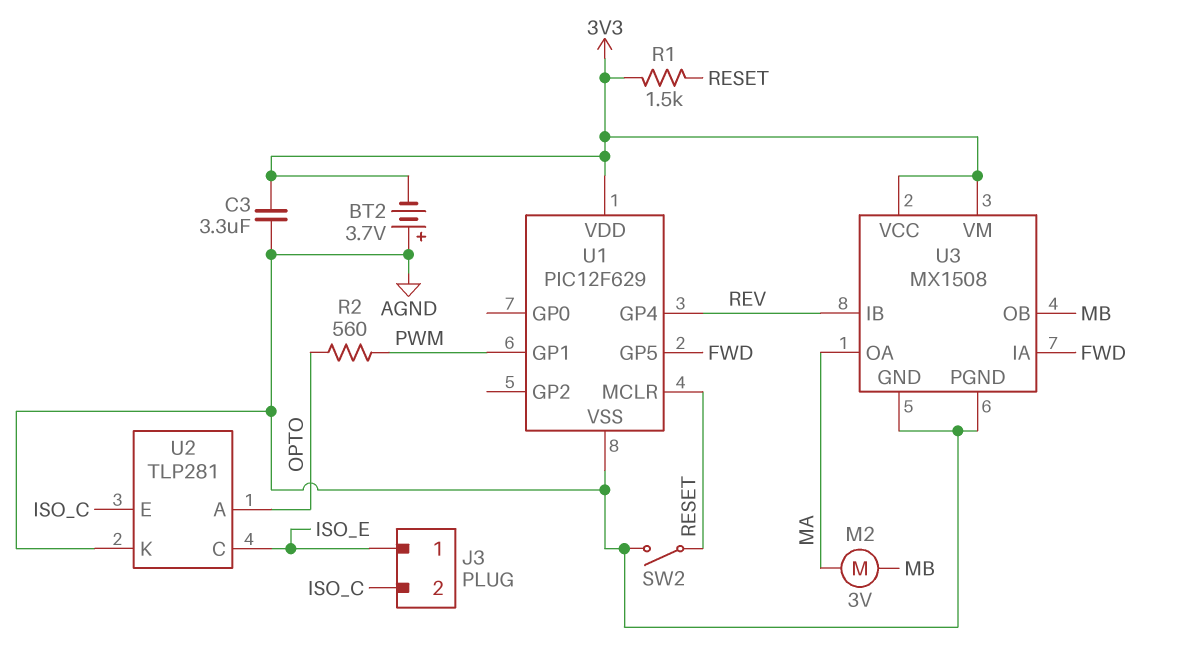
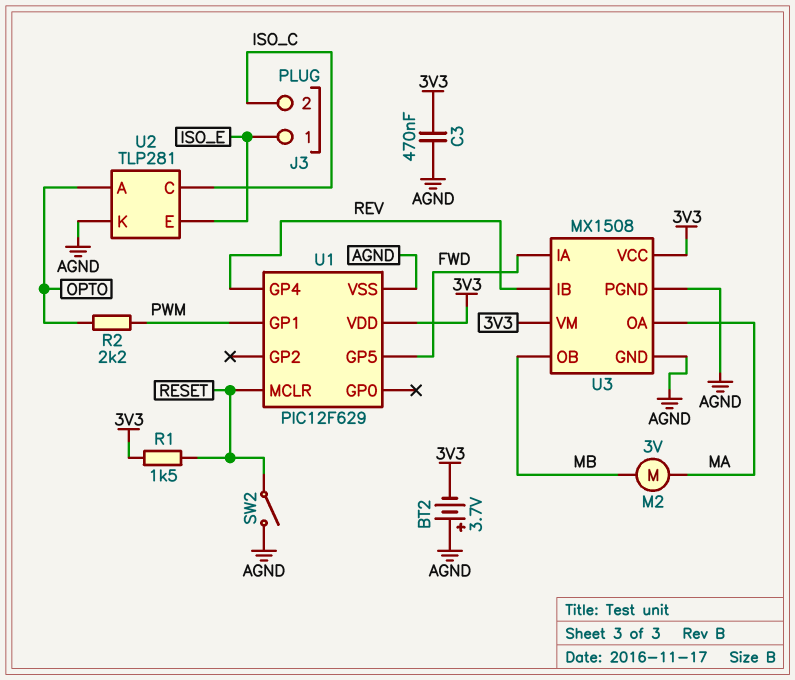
C3: 3.3uF (3V3, AGND) -> 470nF (3V3, AGND)
R2: 560 (OPTO, PWM) -> 2.2k (OPTO, PWM)
U2 pin C: ISO_E -> ISO_C
U2 pin E: ISO_C -> ISO_E

